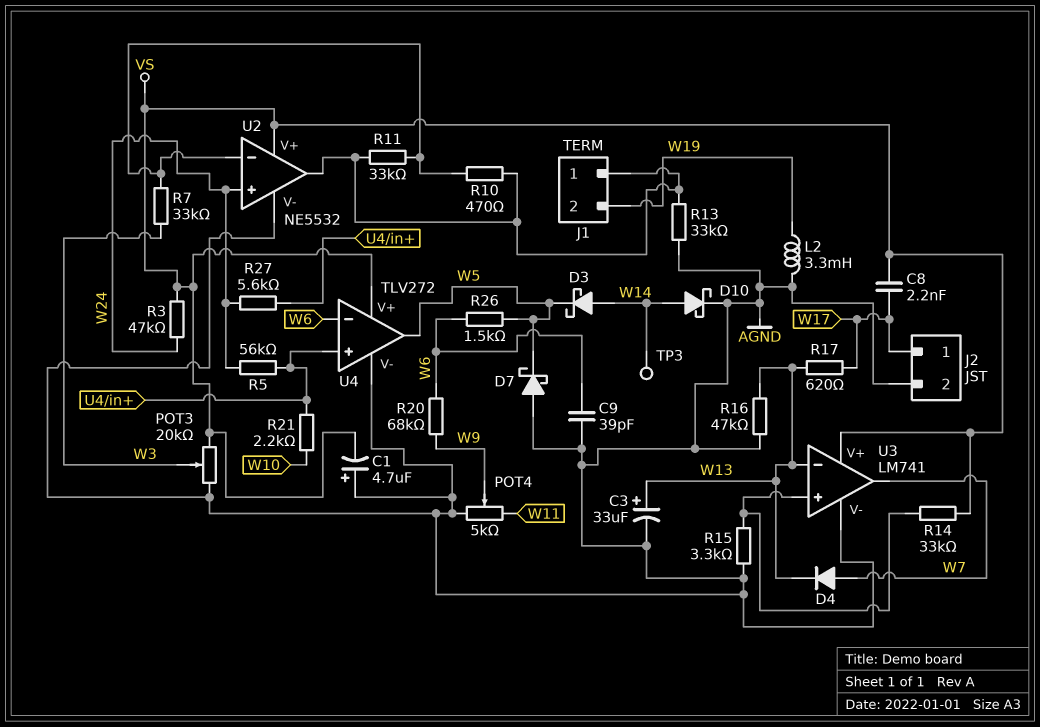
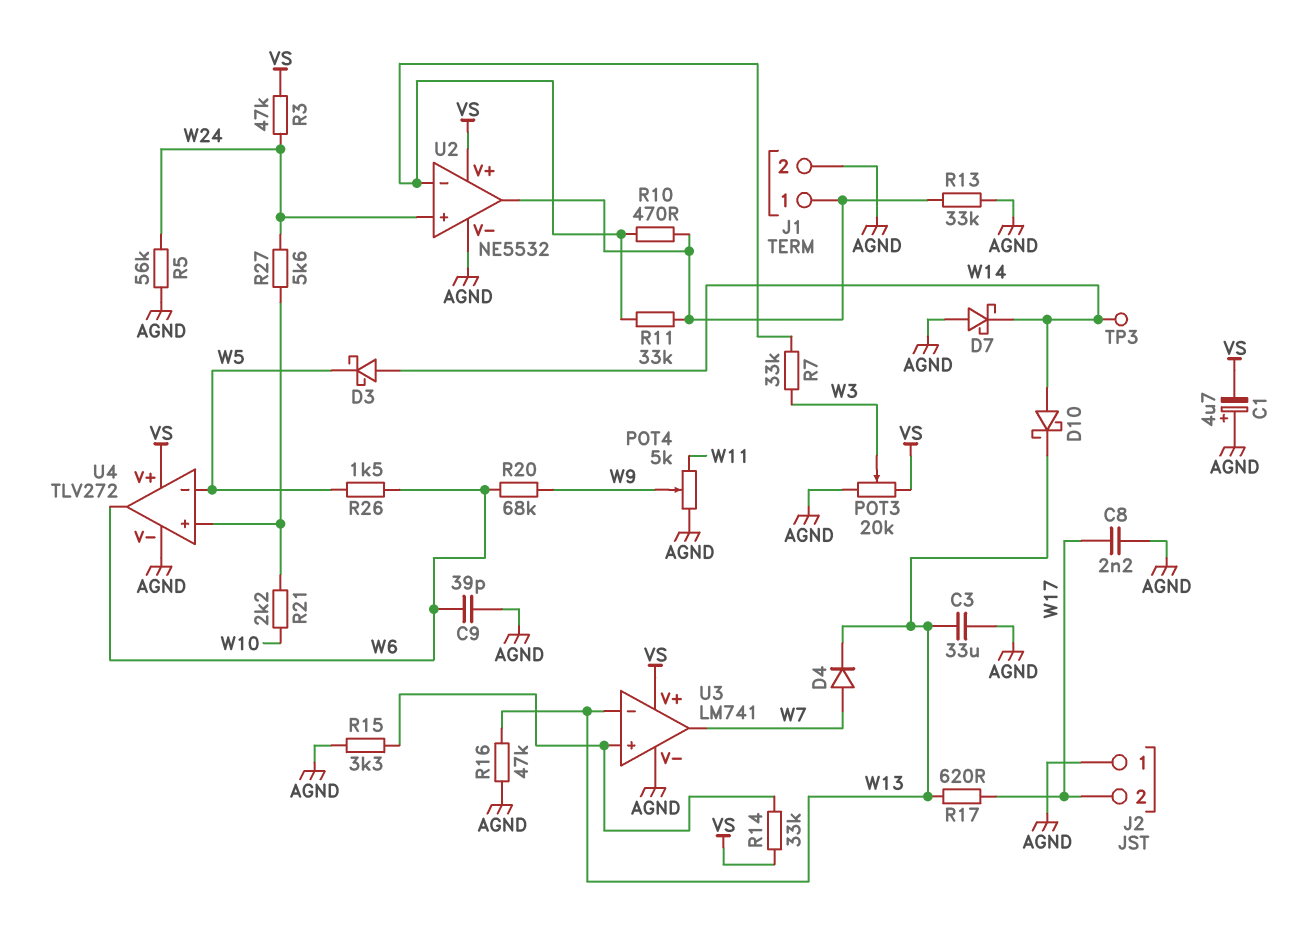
C3: 33uF (plus W13, minus AGND) -> 33uF (AGND, W13)
C8: 2.2nF (VS, W17) -> 2.2nF (AGND, W17)
D7: schottky (A AGND, K W5) -> schottky (A AGND, K W14)
D10: schottky (A W14, K AGND) -> schottky (A W14, K W13)
J1 pin 2: W19 -> AGND
J2 pin 1: W17 -> AGND
J2 pin 2: AGND -> W17
L2: 3.3mH (AGND, W19) -> none
R5: 56k (U4/in+, W24) -> 56k (AGND, W24)
U4 pin in-: W6 -> W5
U4 pin out: W5 -> W6

